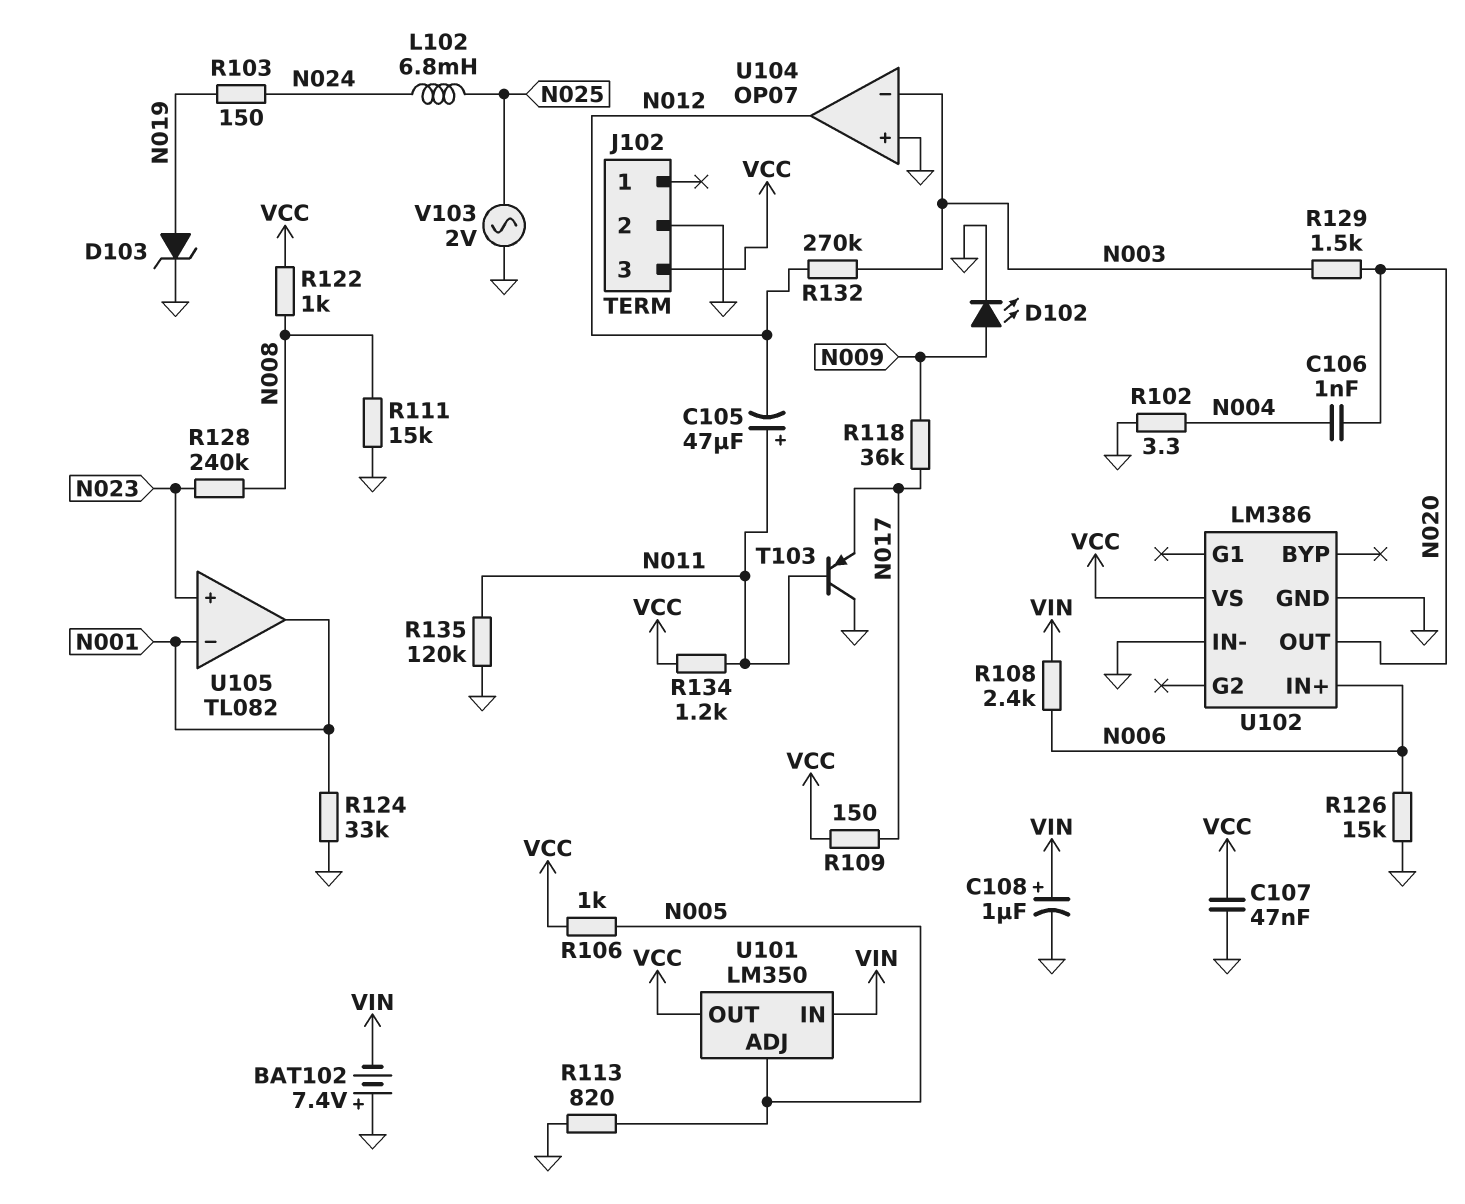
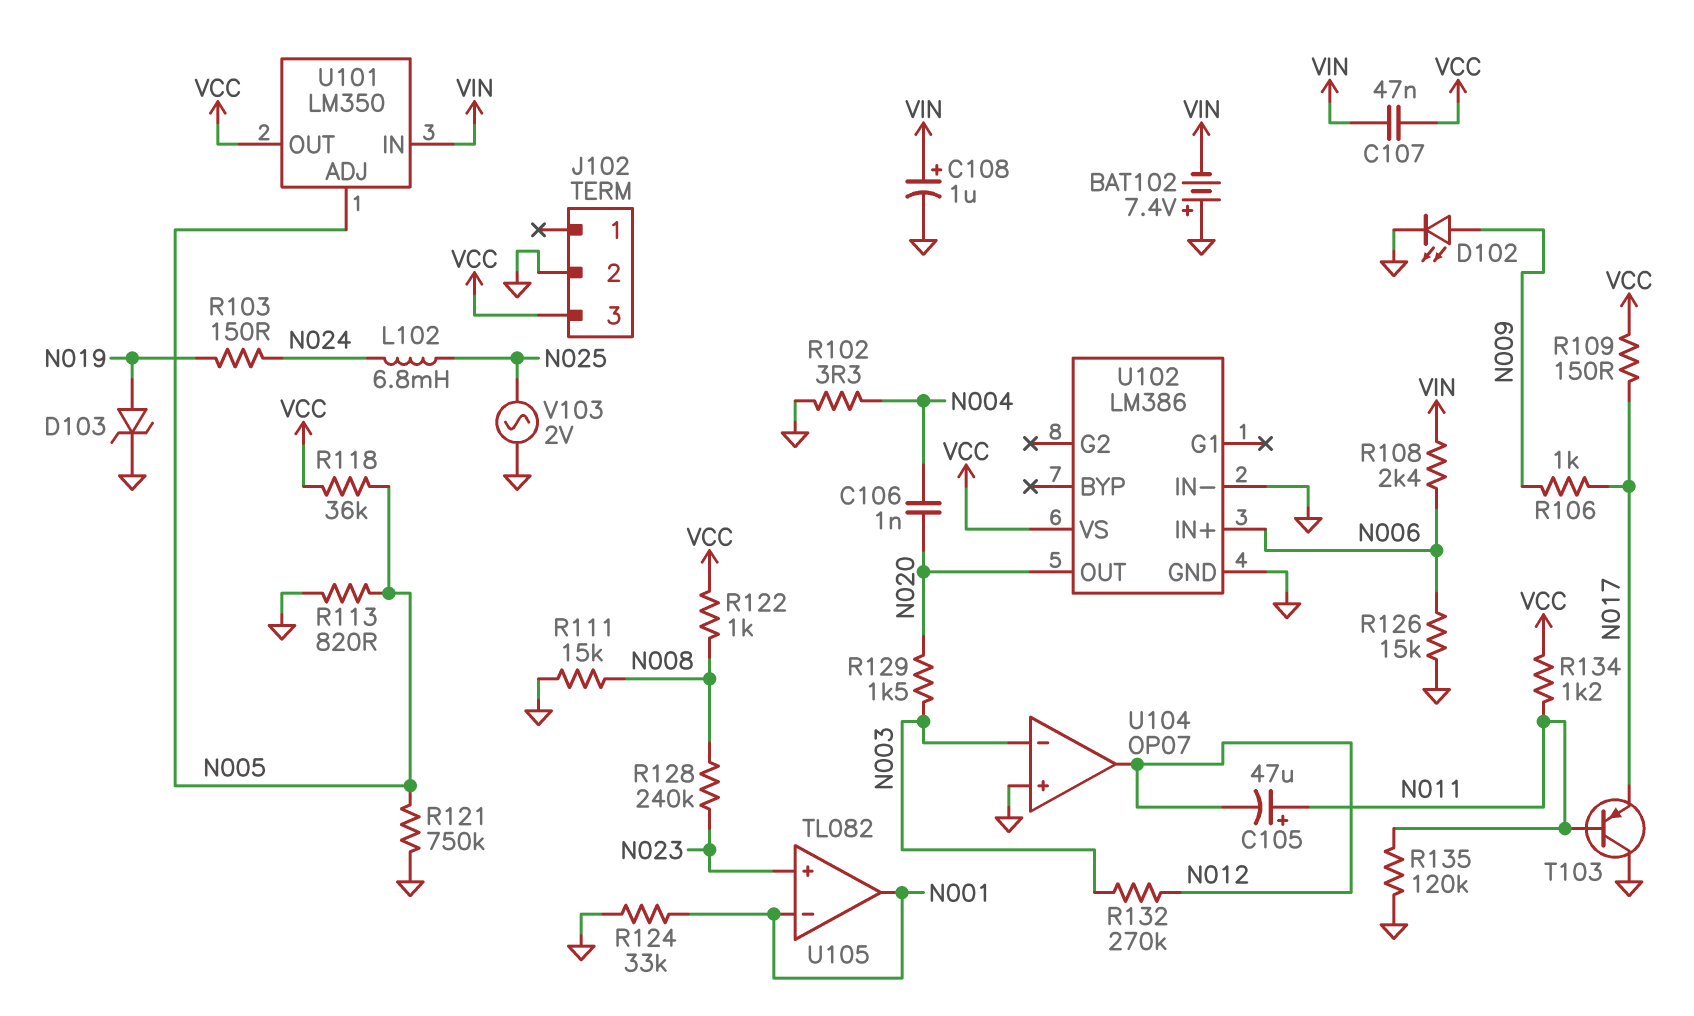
C107: 47nF (GND, VCC) -> 47nF (VCC, VIN)
R106: 1k (N005, VCC) -> 1k (N009, N017)
R118: 36k (N009, N017) -> 36k (N005, VCC)
R121: none -> 750k (GND, N005)

